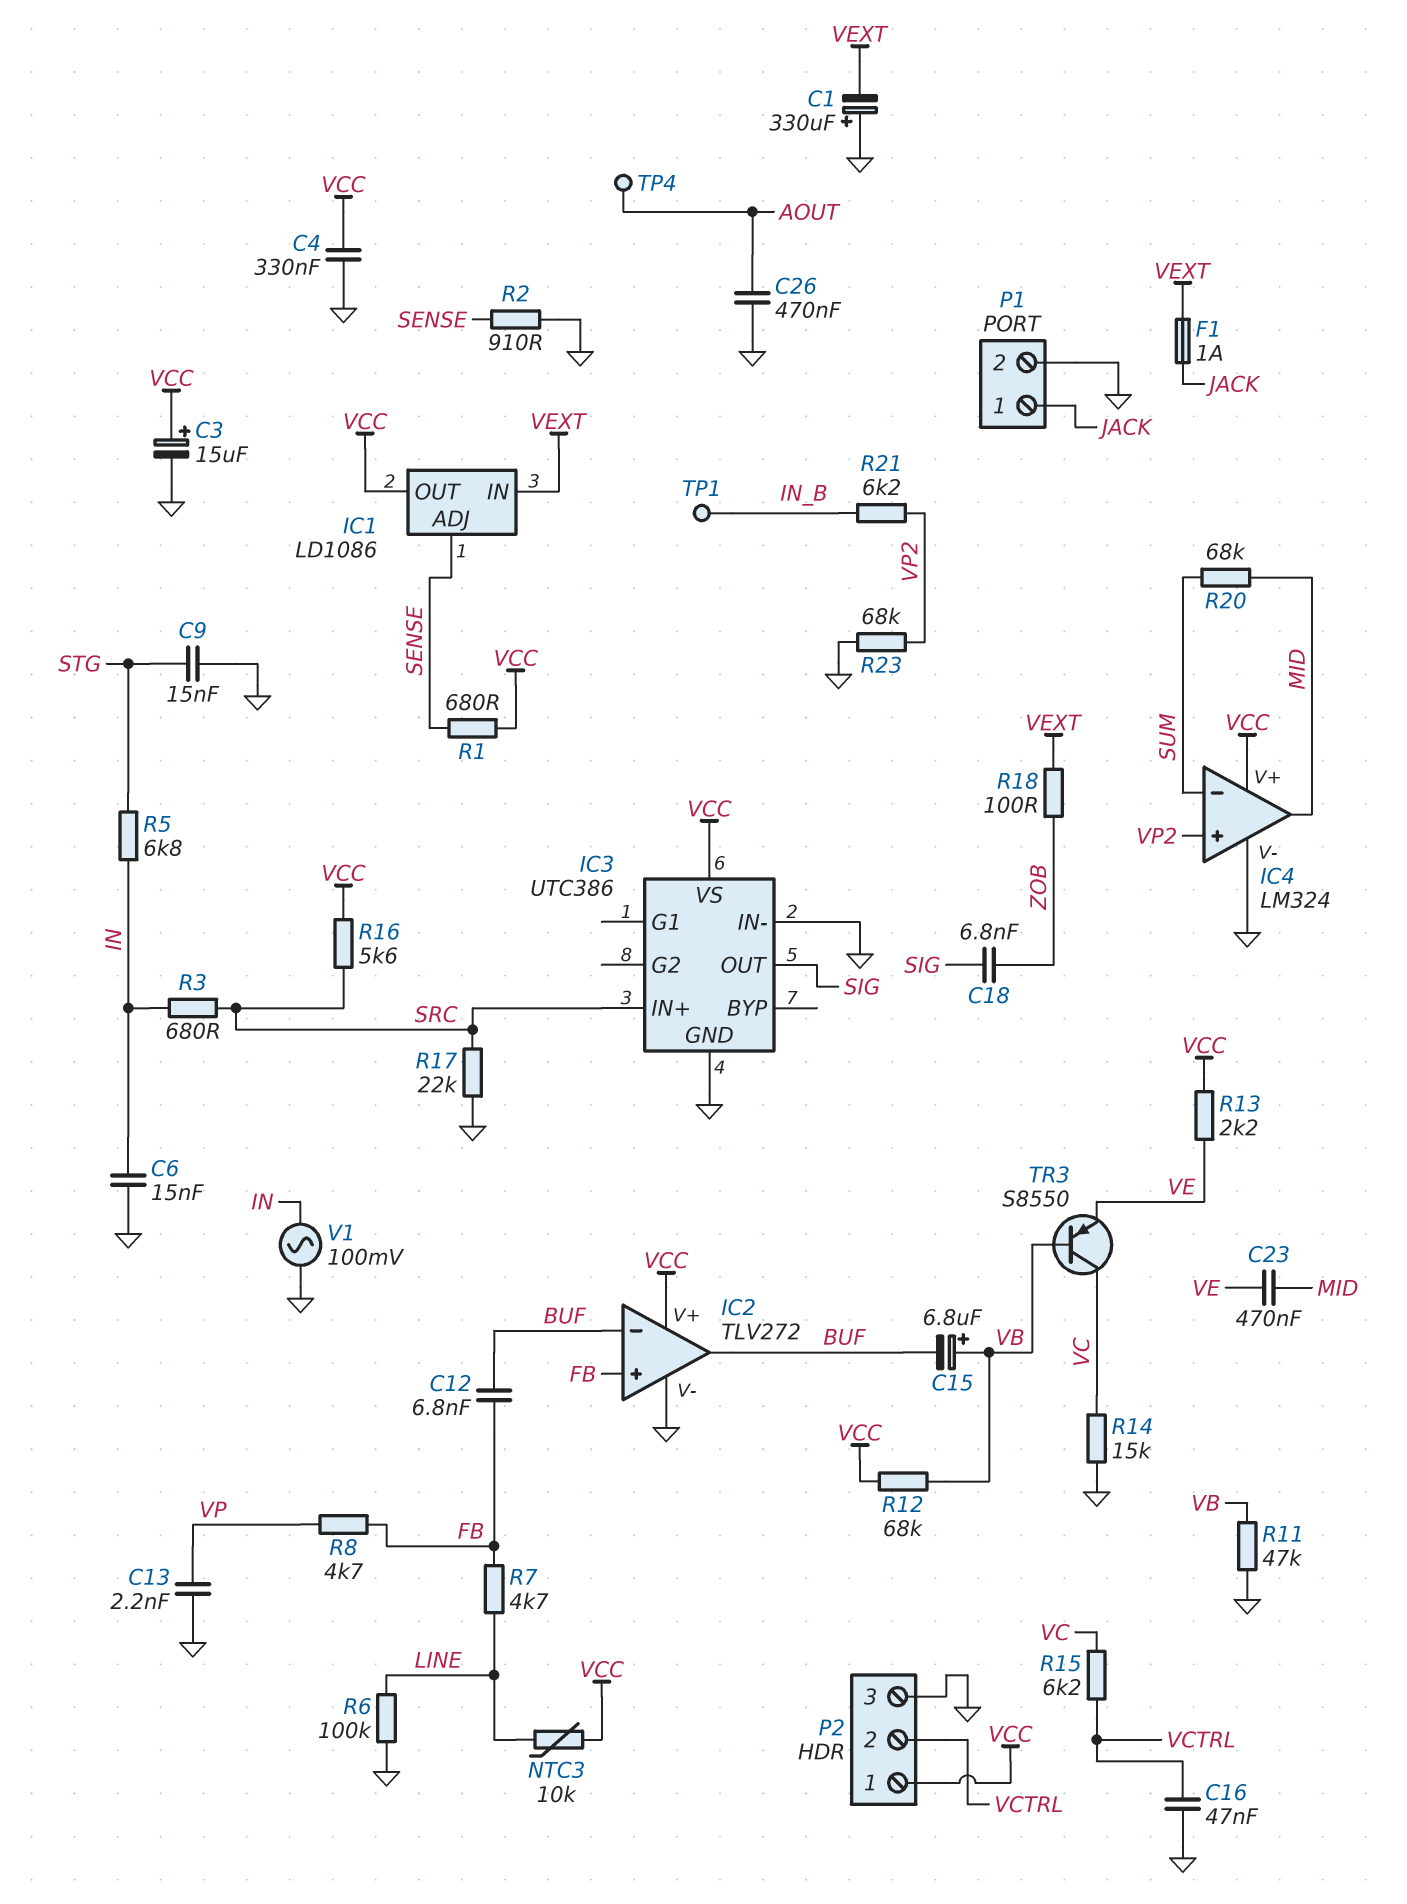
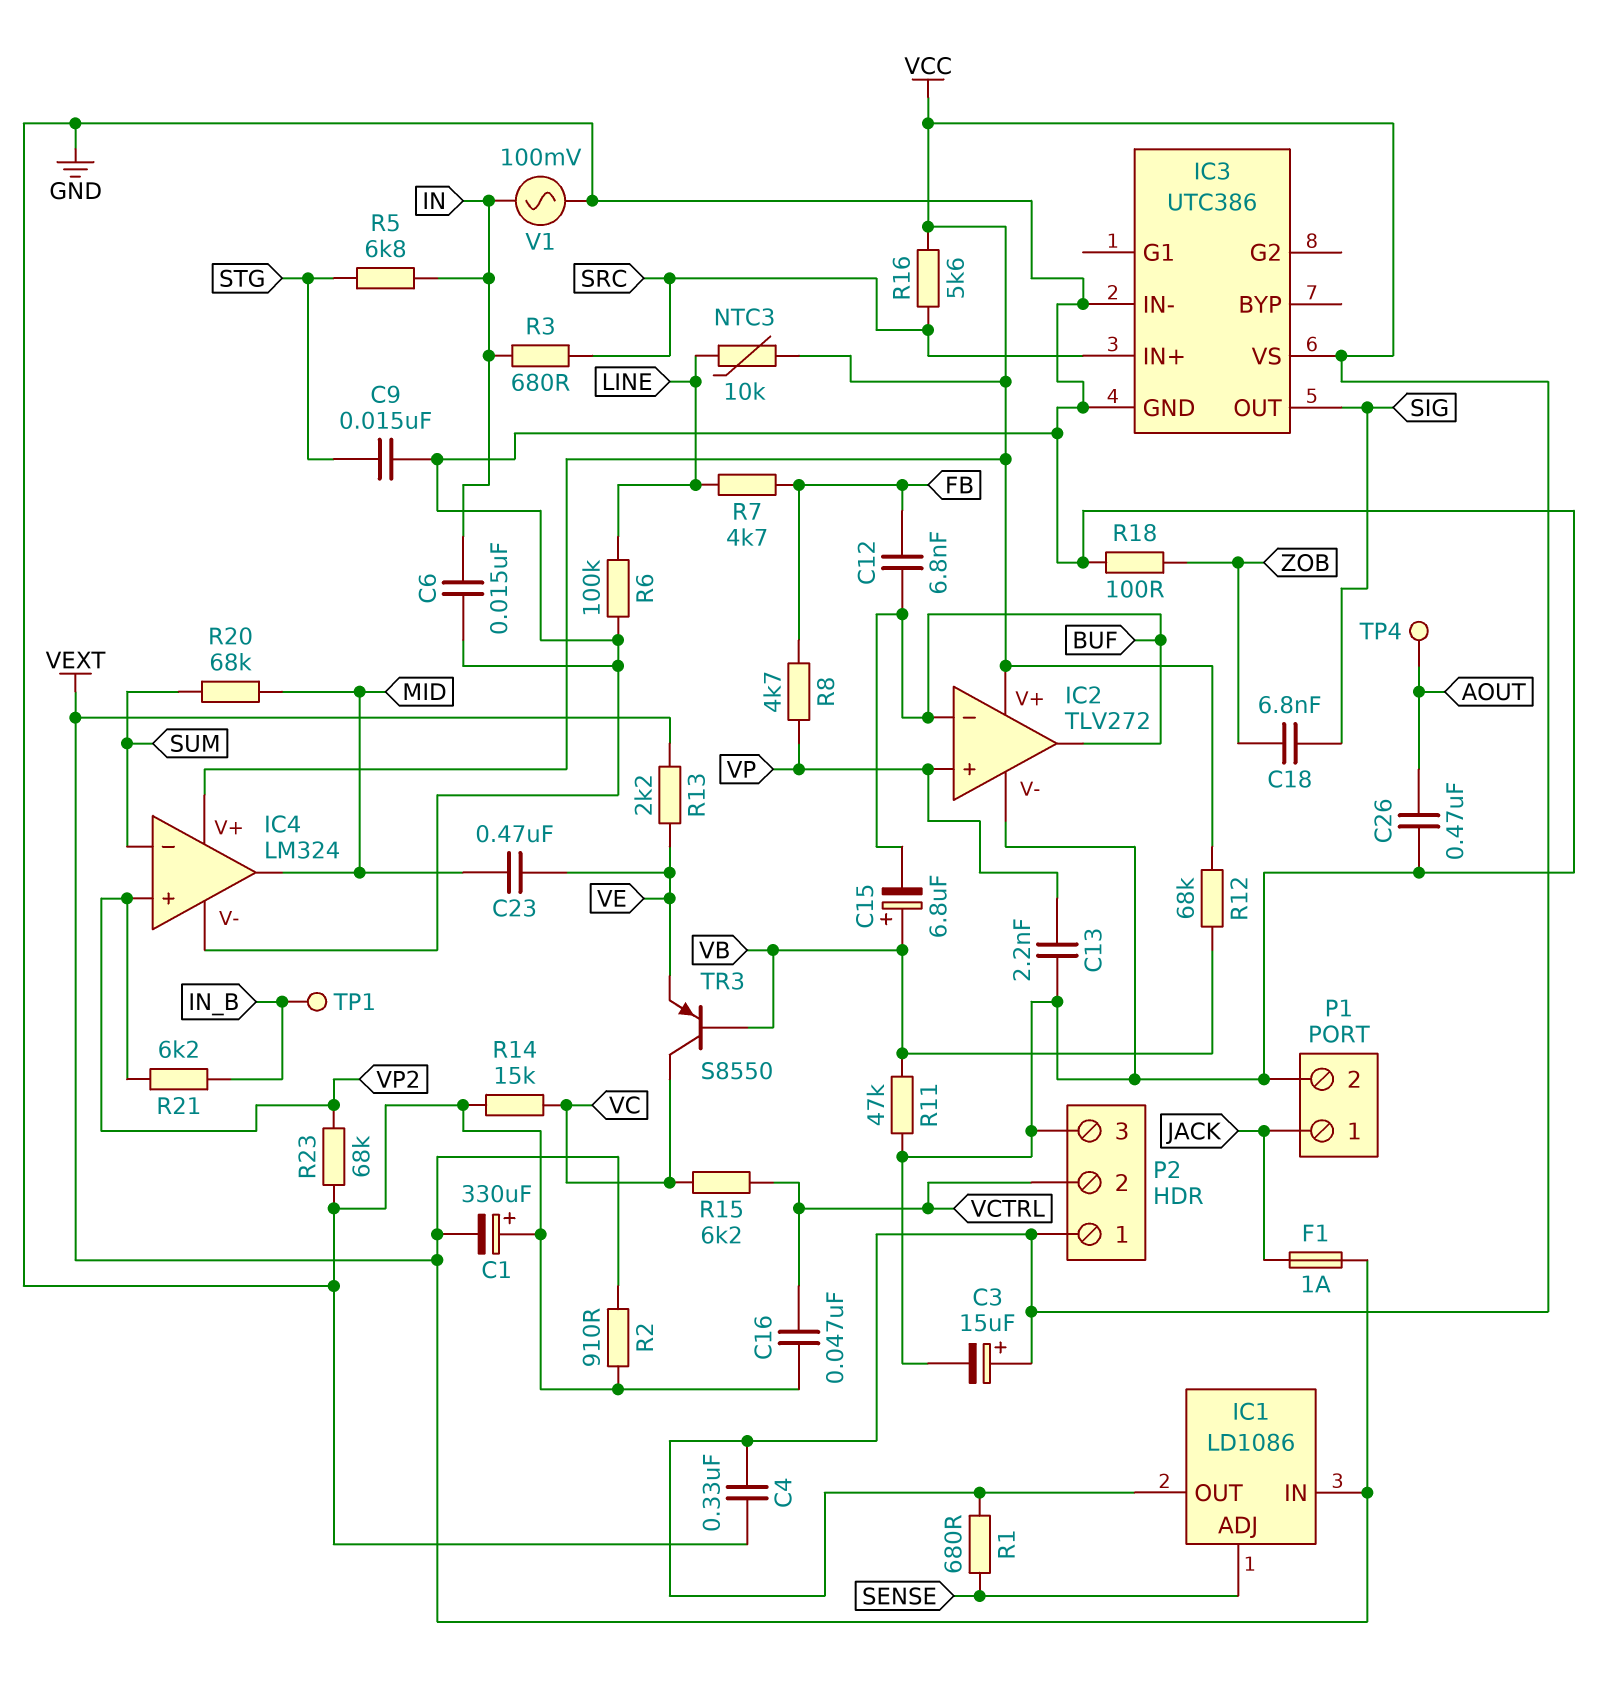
IC2 pin in+: FB -> VP
R2: 910 (GND, SENSE) -> 910 (GND, VEXT)
R13: 2.2k (VCC, VE) -> 2.2k (VE, VEXT)
R17: 22k (GND, SRC) -> none
R18: 100 (VEXT, ZOB) -> 100 (GND, ZOB)

